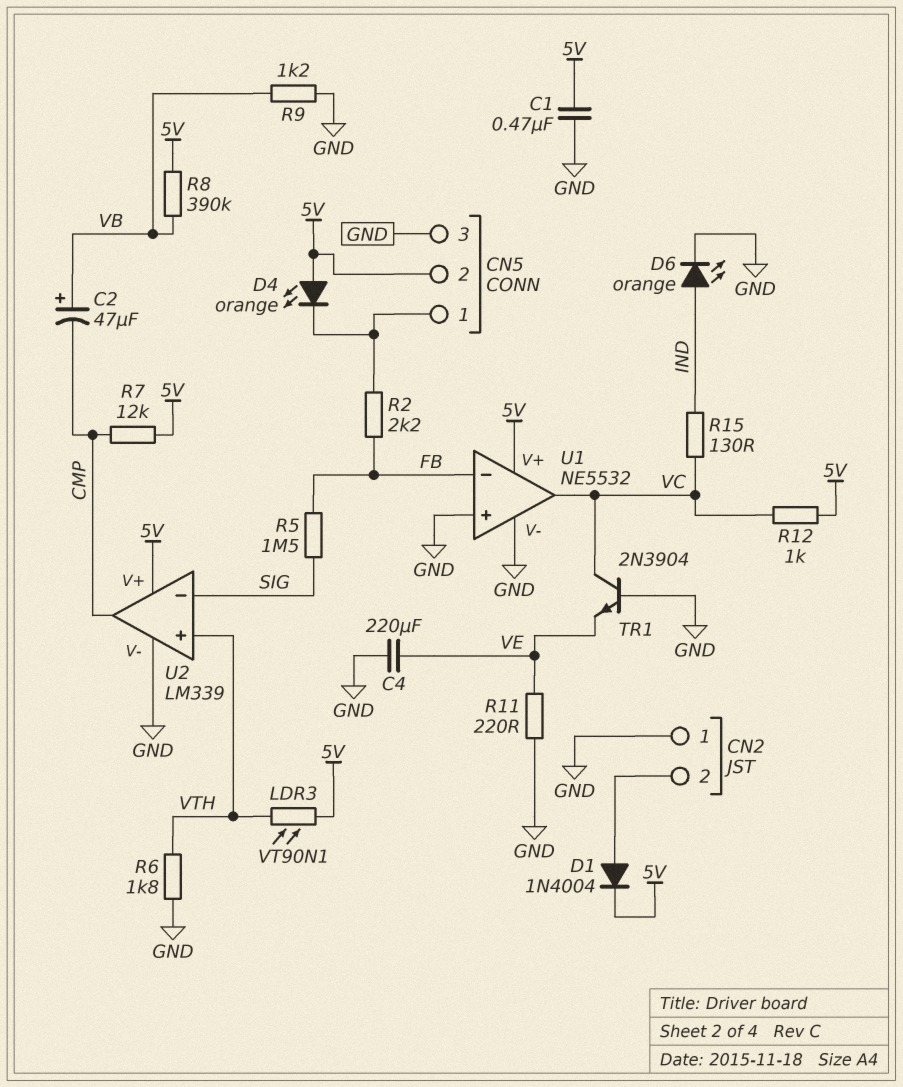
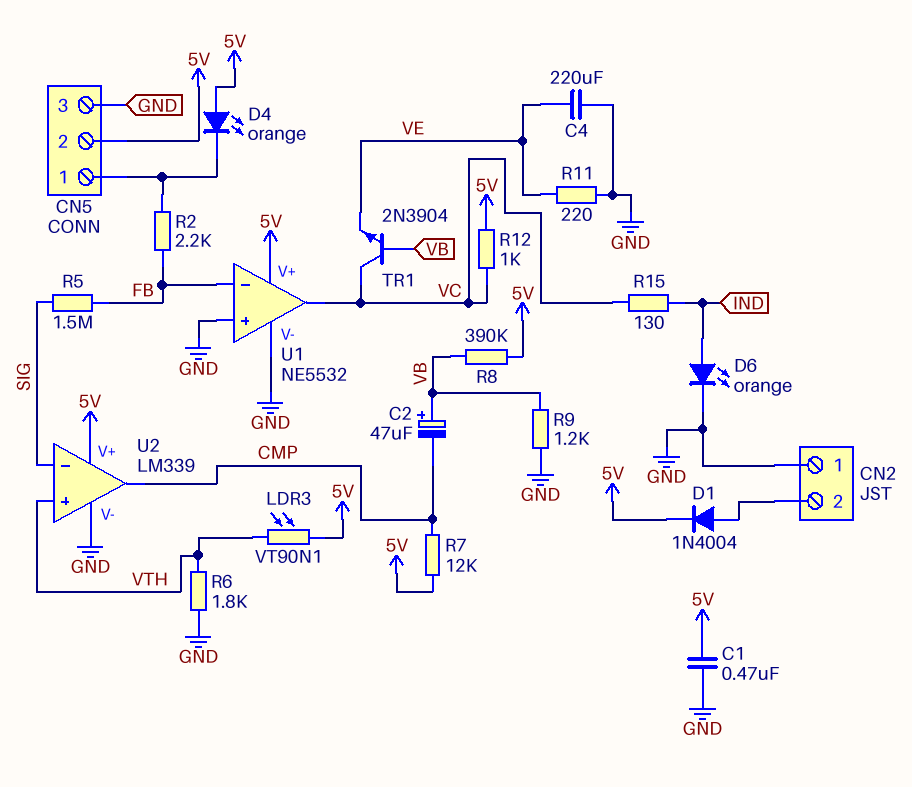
TR1: NPN 2N3904 (B GND, C VC, E VE) -> NPN 2N3904 (B VB, C VC, E VE)

